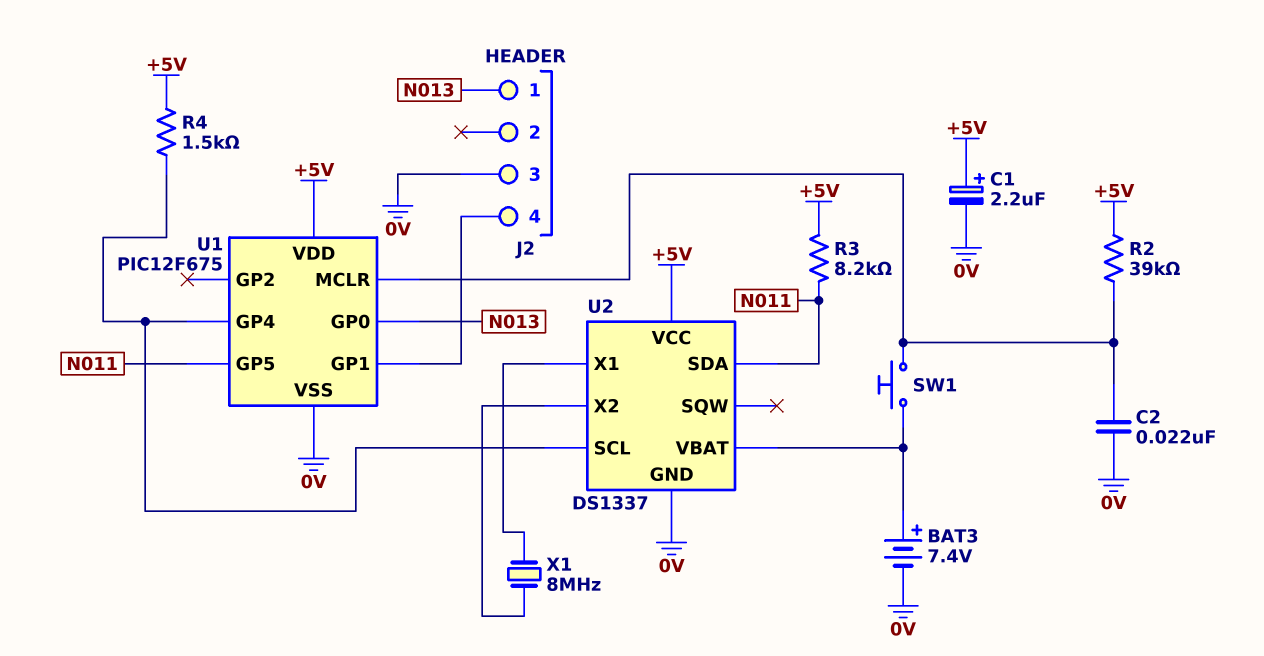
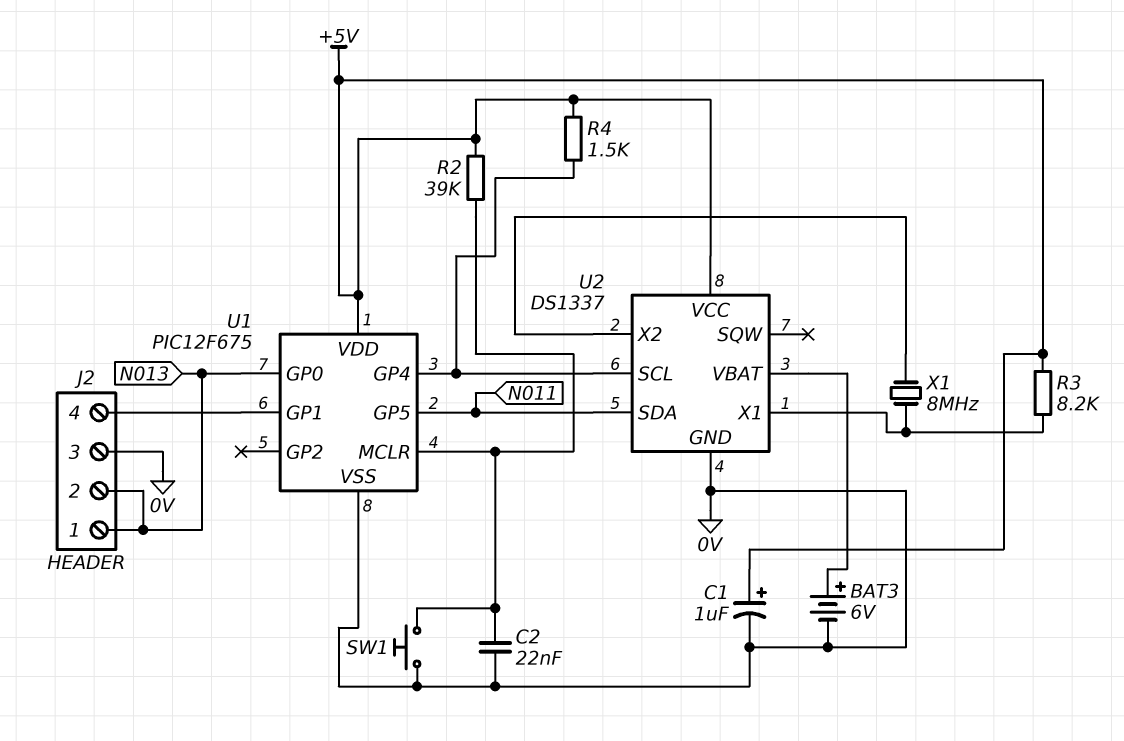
BAT3: 7.4V (plus U2/VBAT, minus 0V) -> 6V (plus U2/VBAT, minus 0V)
C1: 2.2uF (plus +5V, minus 0V) -> 1uF (plus +5V, minus 0V)
J2 pin 2: none -> N013
R3: 8.2k (+5V, N011) -> 8.2k (+5V, U2/X1)
SW1: button (U1/MCLR, U2/VBAT) -> button (0V, U1/MCLR)

